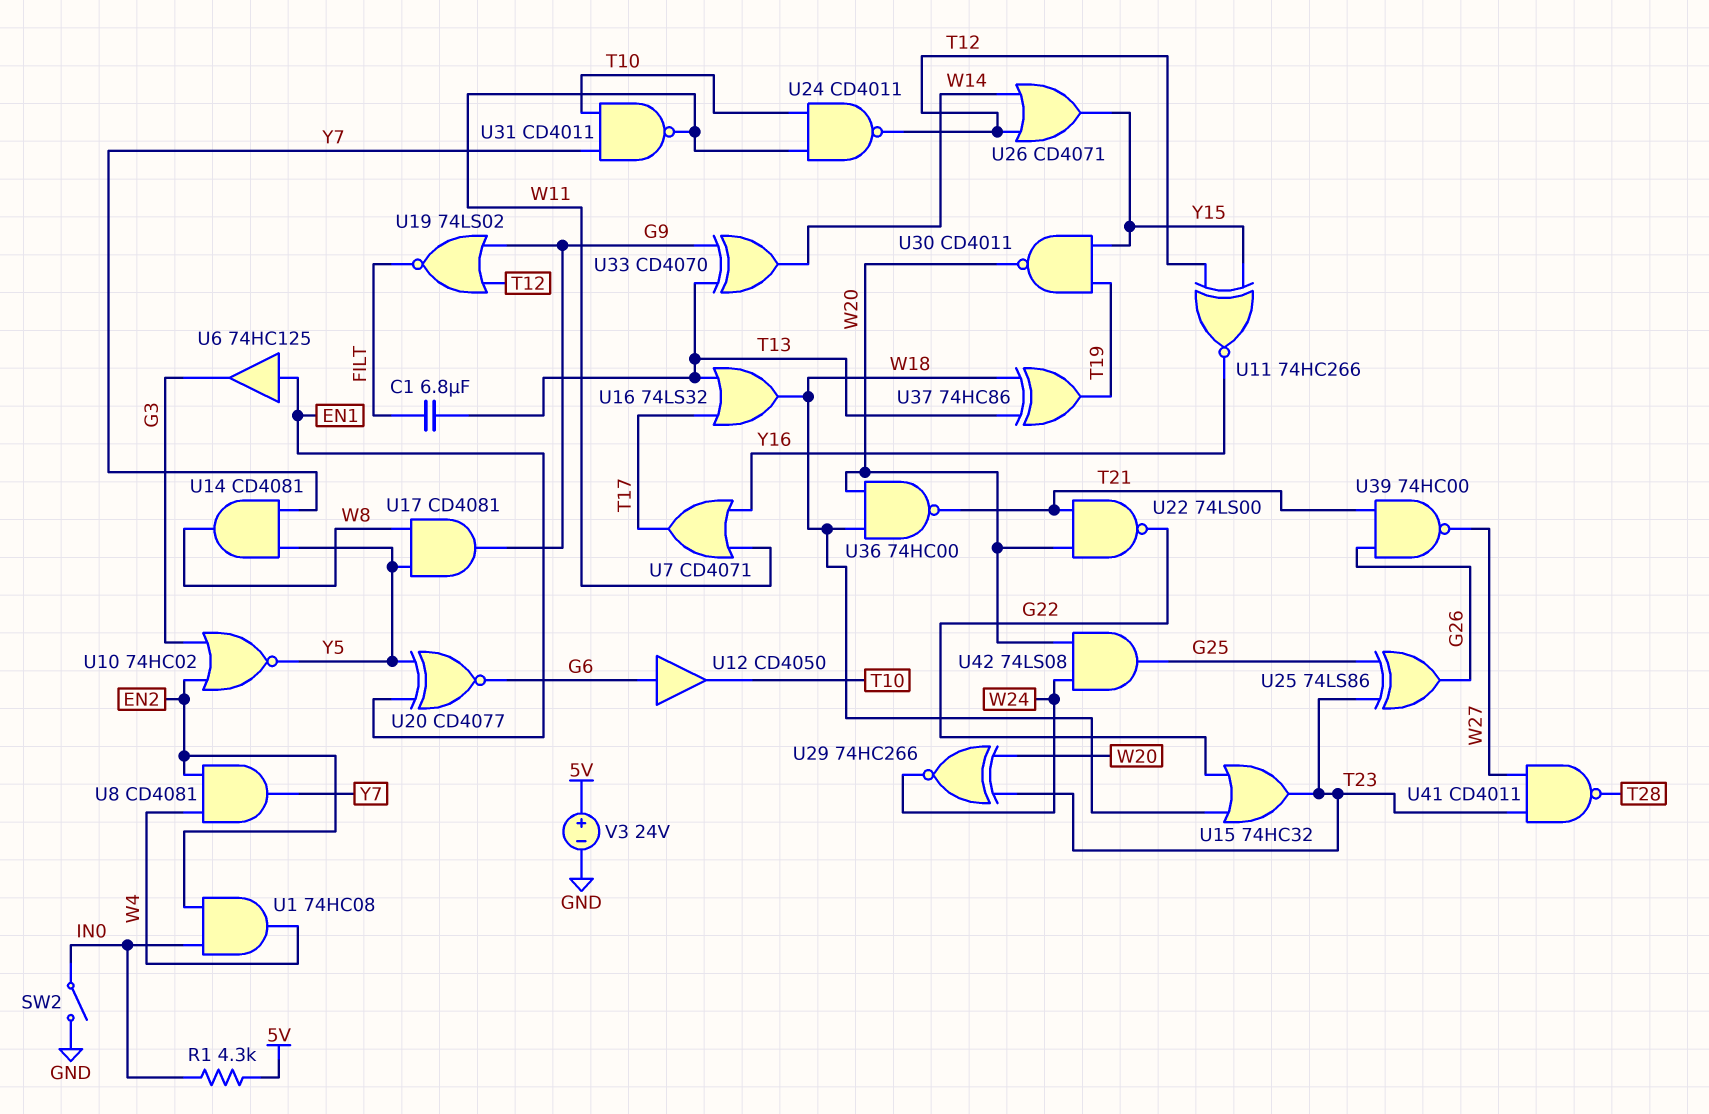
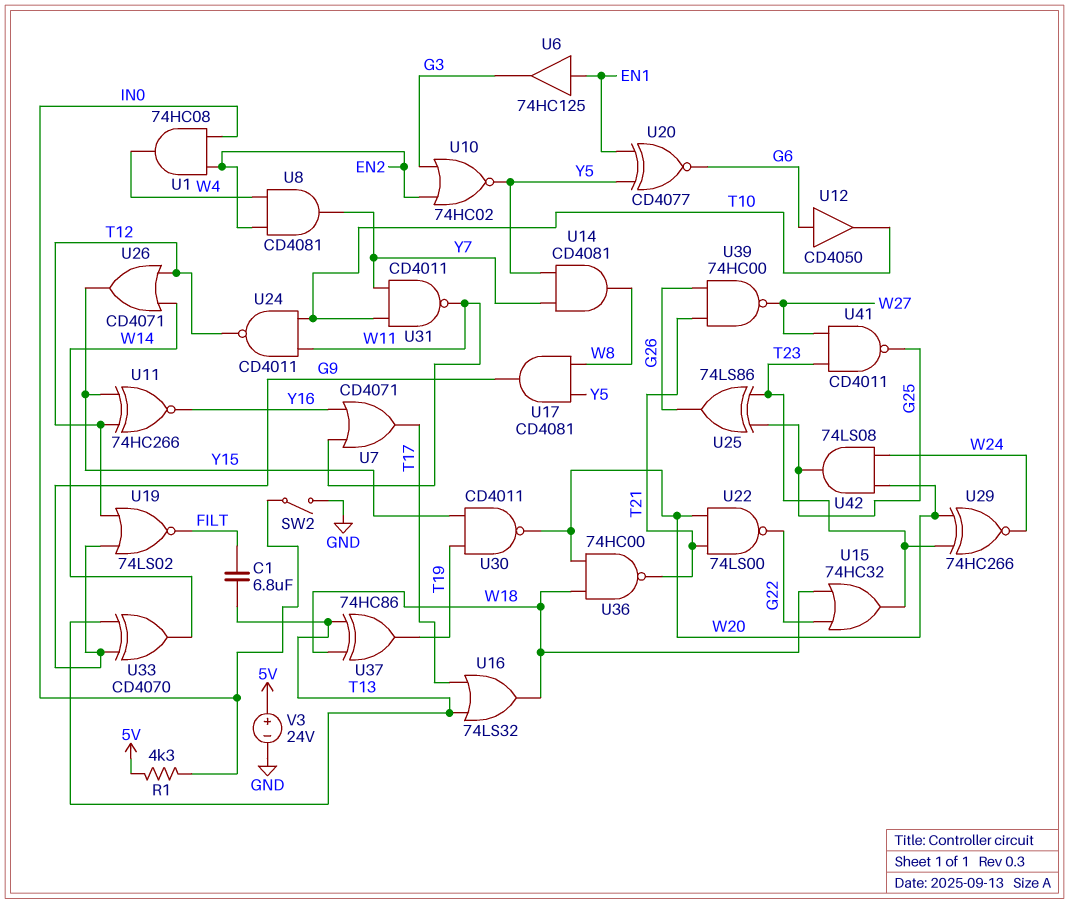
U41: NAND CD4011 (in T23, in W27, out T28) -> NAND CD4011 (in T23, in W27, out G25)

